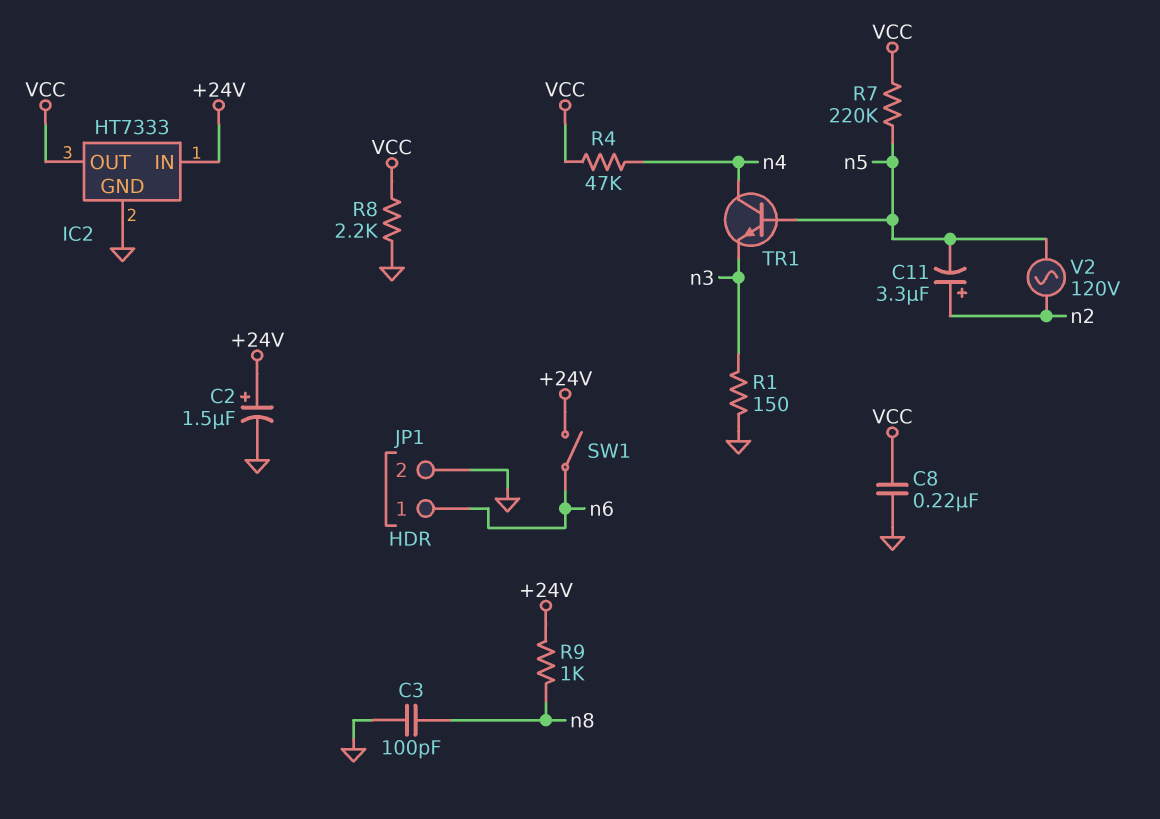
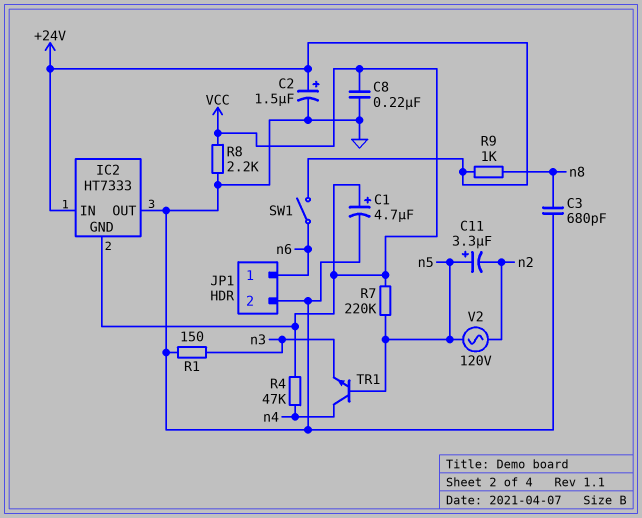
C1: none -> 4.7uF (plus VCC, minus GND)
C3: 100pF (GND, n8) -> 680pF (GND, n8)
C11: 3.3uF (plus n2, minus n5) -> 3.3uF (plus n5, minus n2)
IC2 pin GND: GND -> VCC
IC2 pin OUT: VCC -> GND

